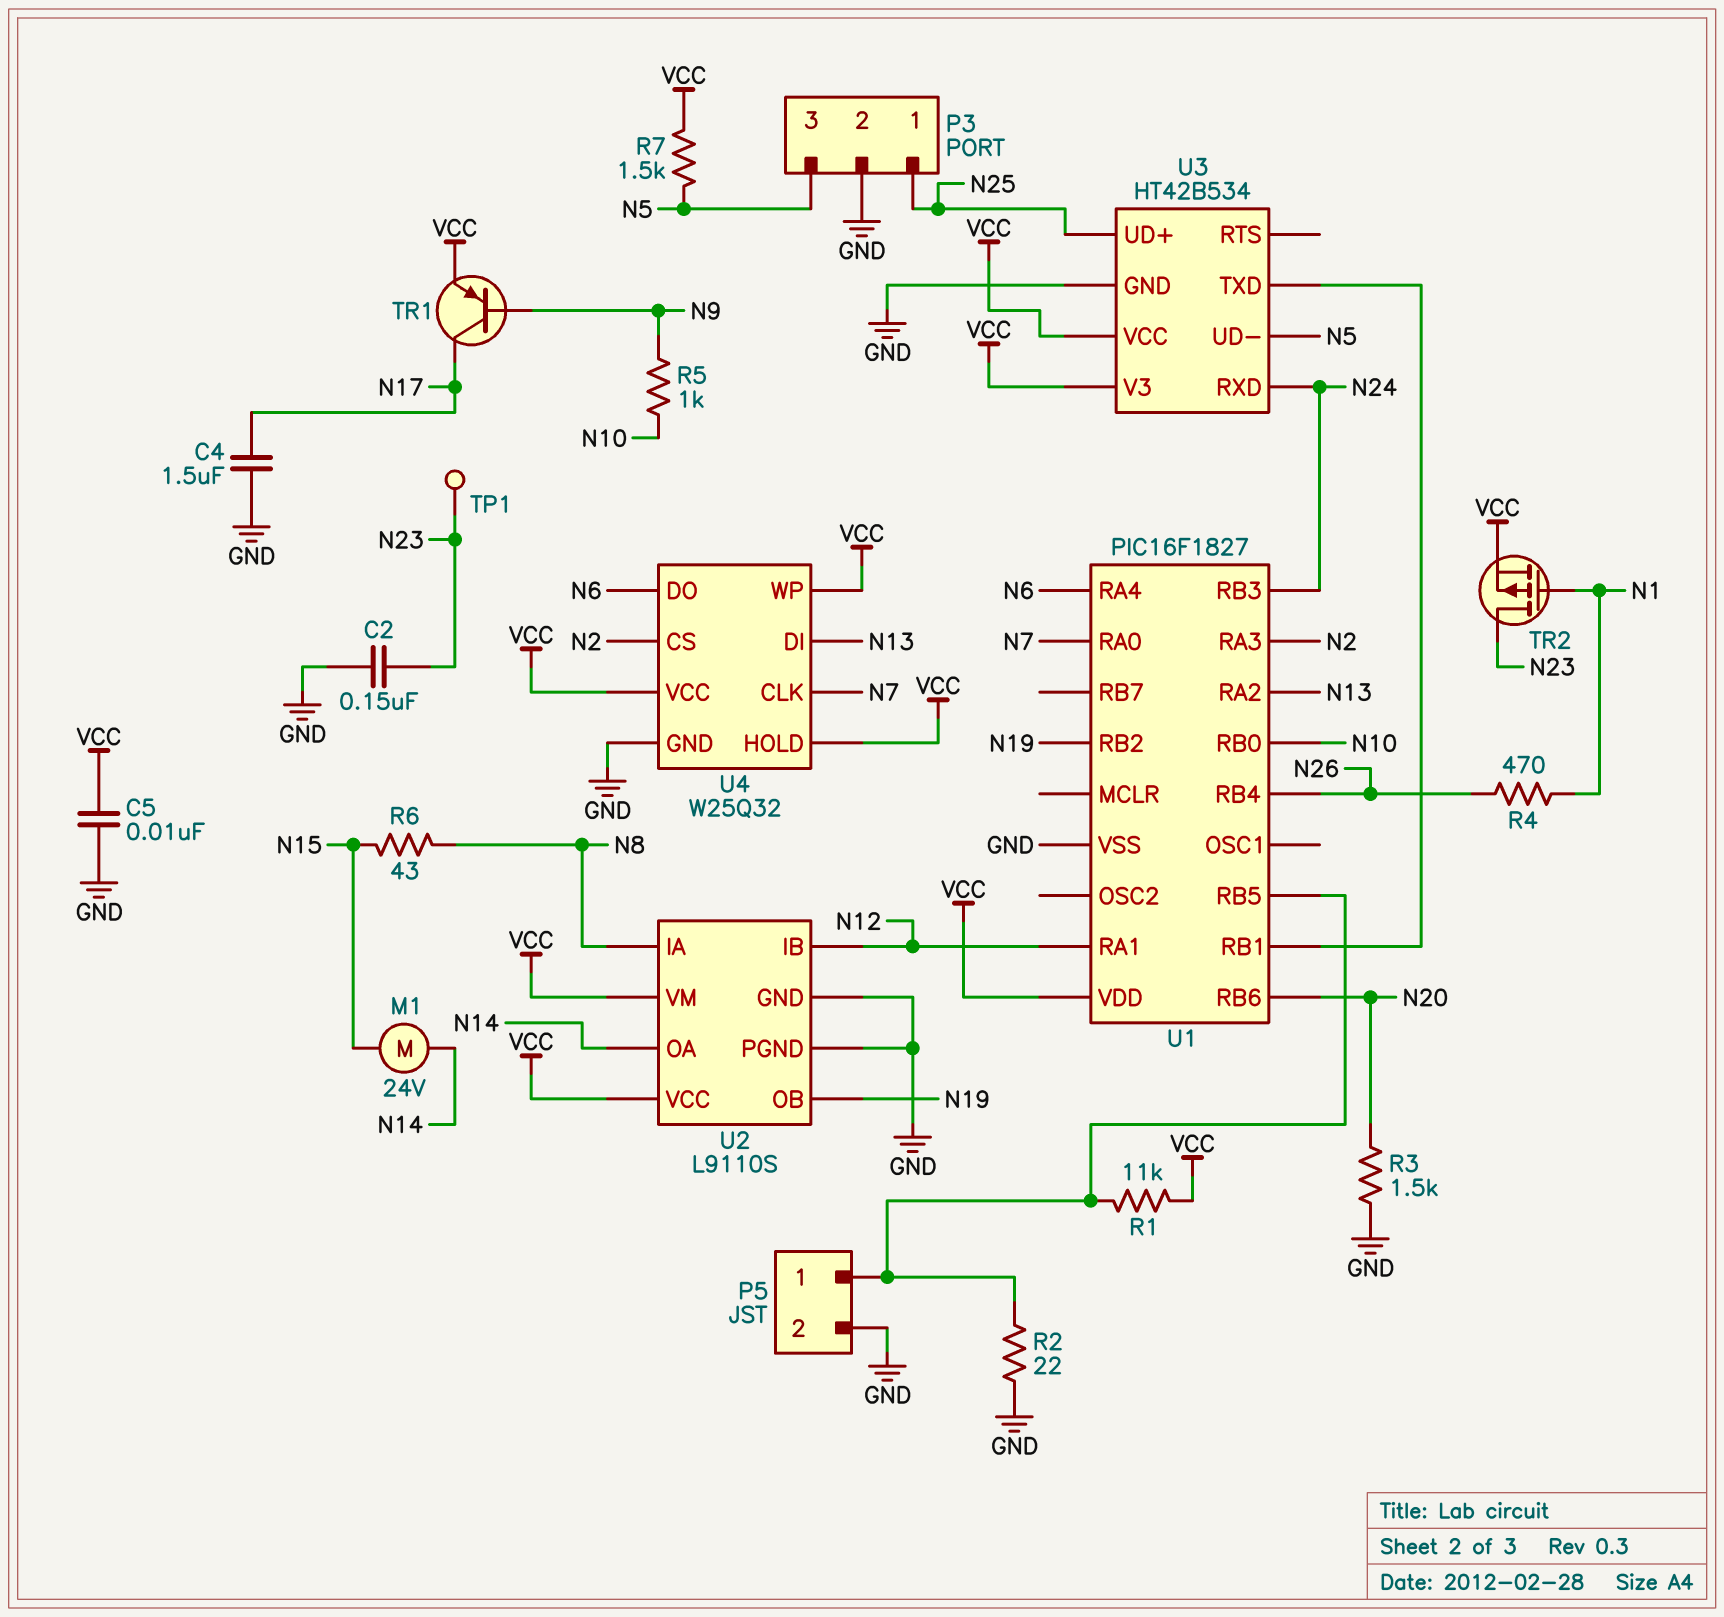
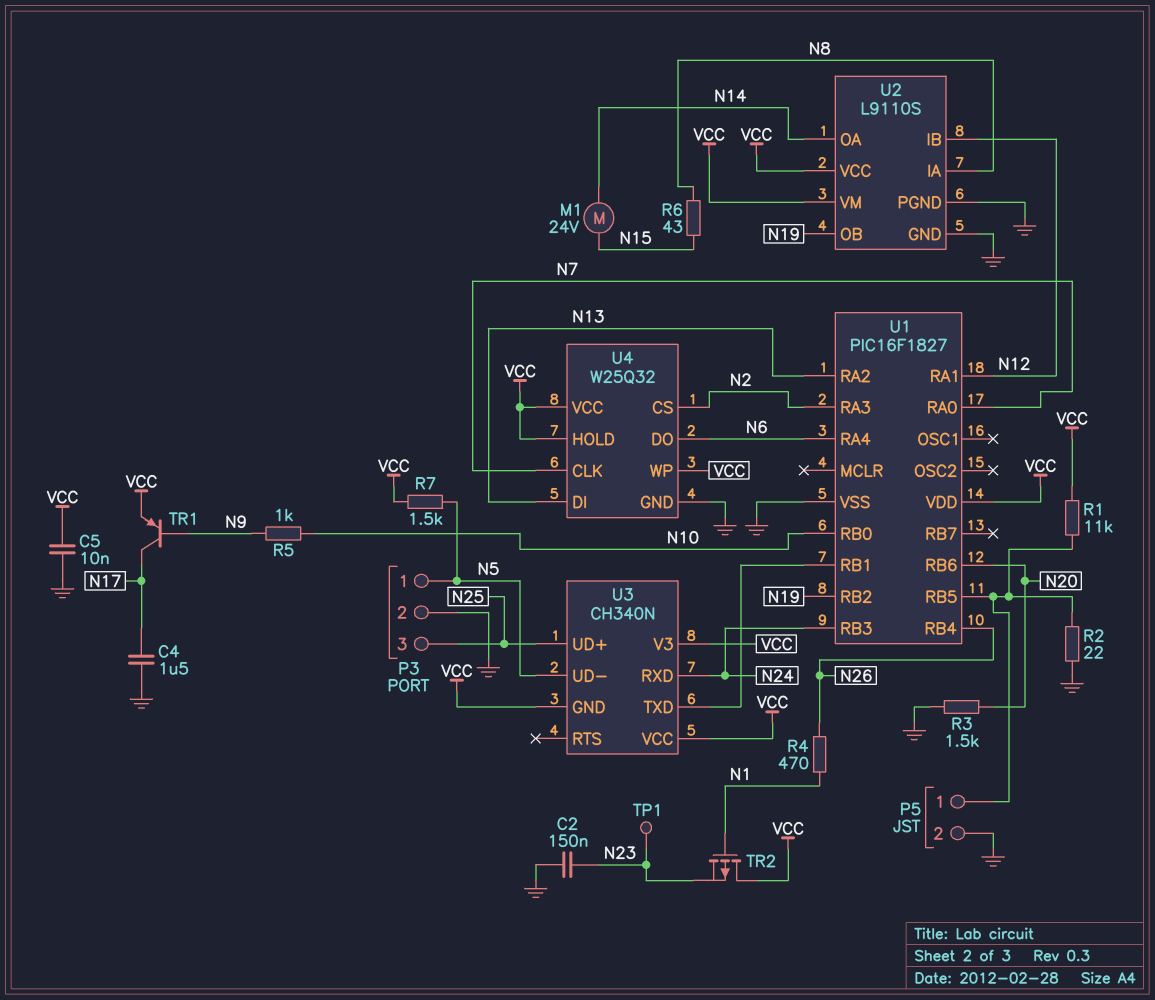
P3 pin 1: N25 -> N5
P3 pin 3: N5 -> N25
TR2: PMOS (G N1, D N23, S VCC) -> PMOS (G N1, D VCC, S N23)
U3: HT42B534 -> CH340N
U3 pin GND: GND -> VCC

